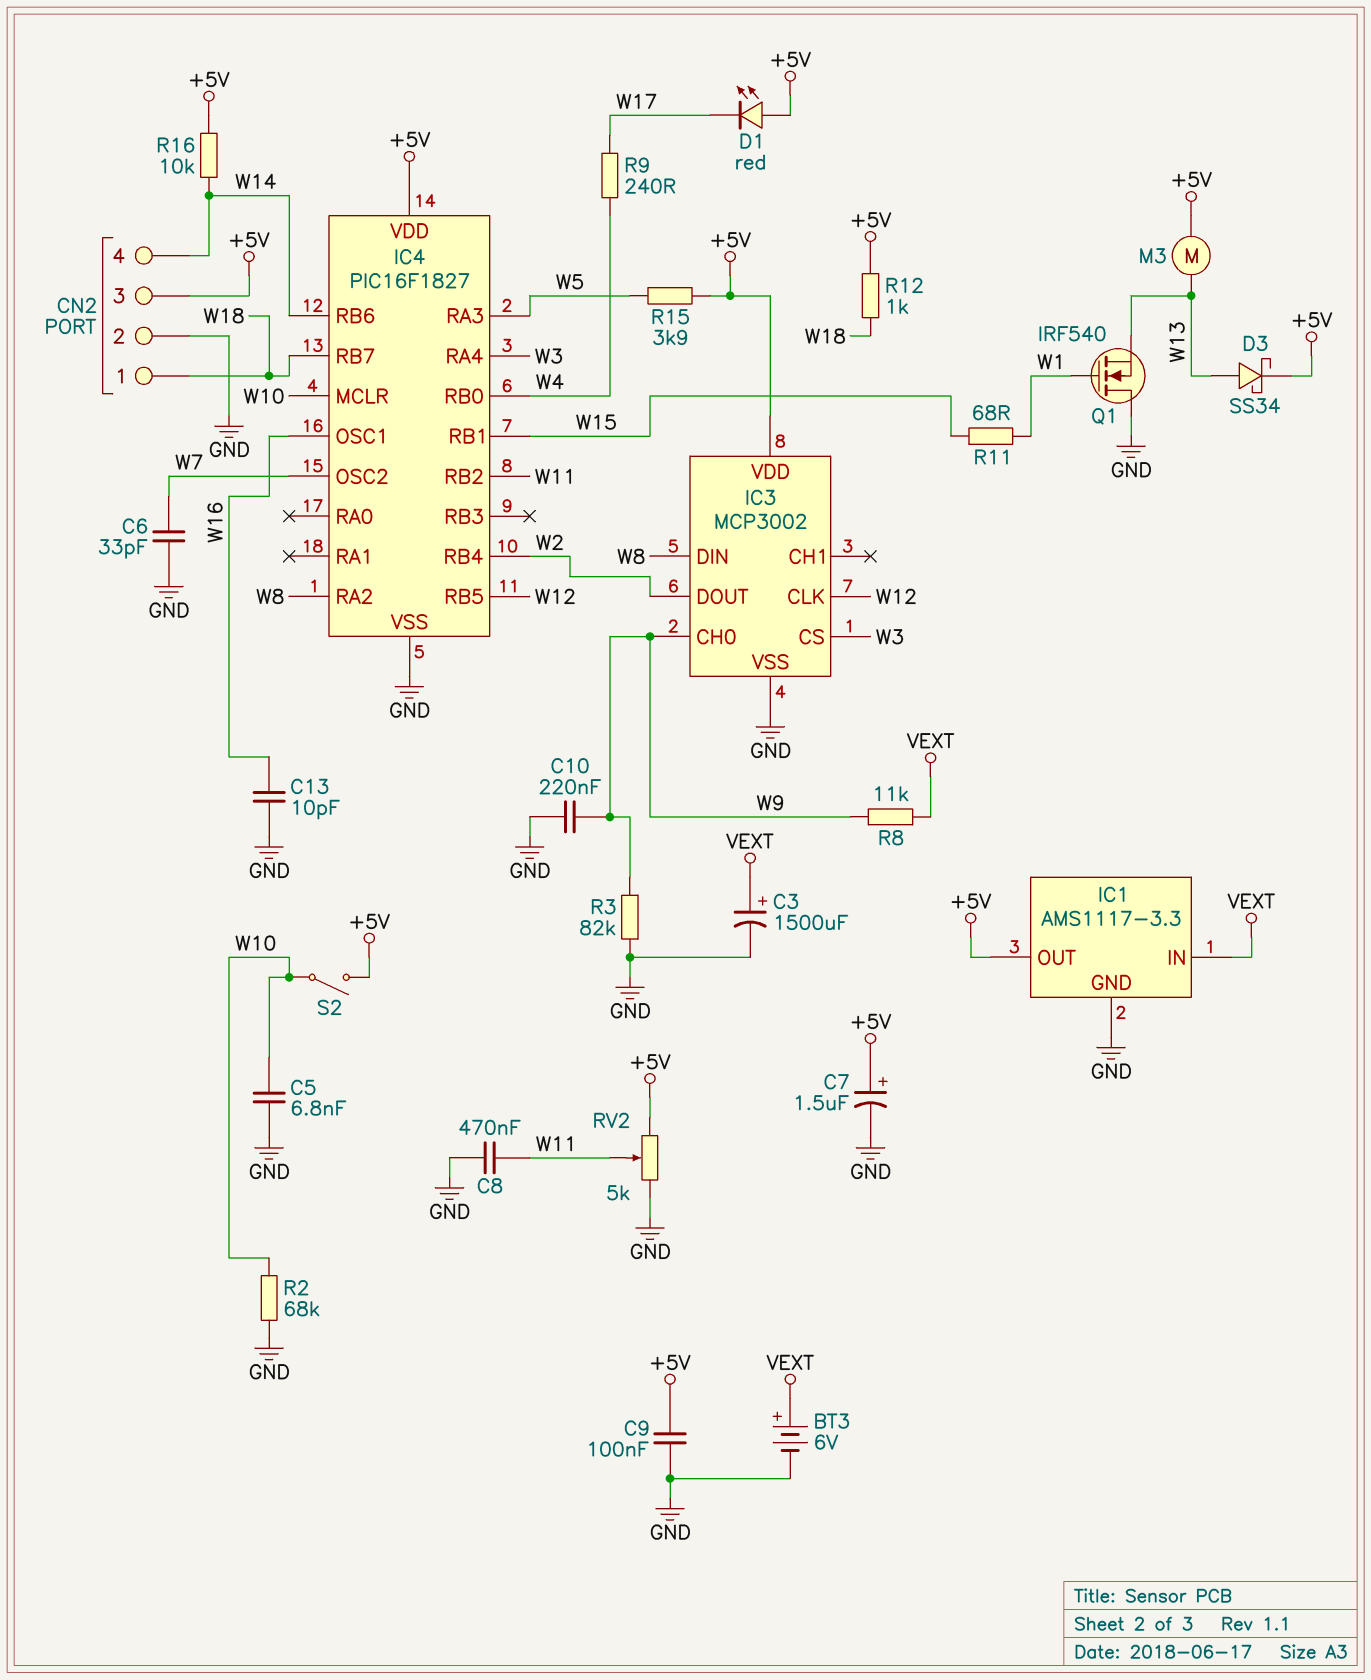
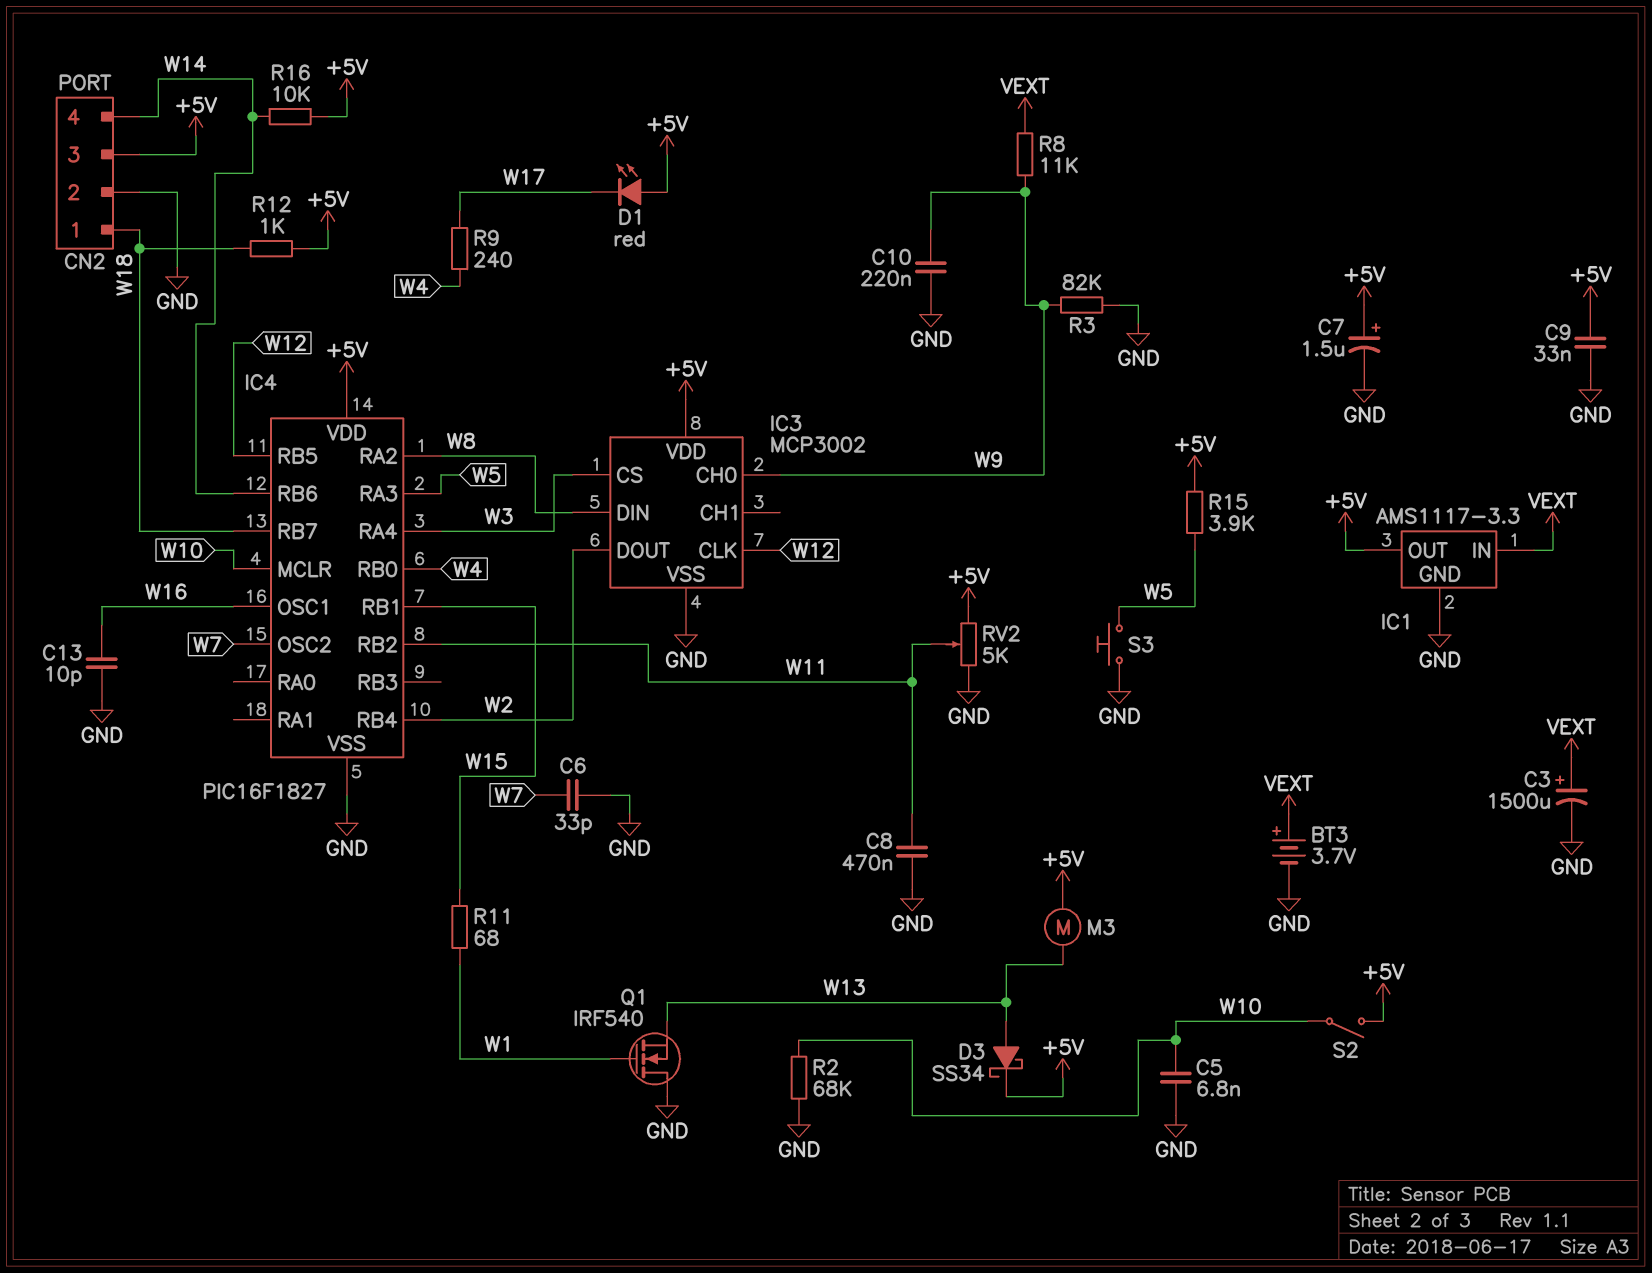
BT3: 6V (plus VEXT, minus GND) -> 3.7V (plus VEXT, minus GND)
C9: 100nF (+5V, GND) -> 33nF (+5V, GND)
S3: none -> button (GND, W5)

